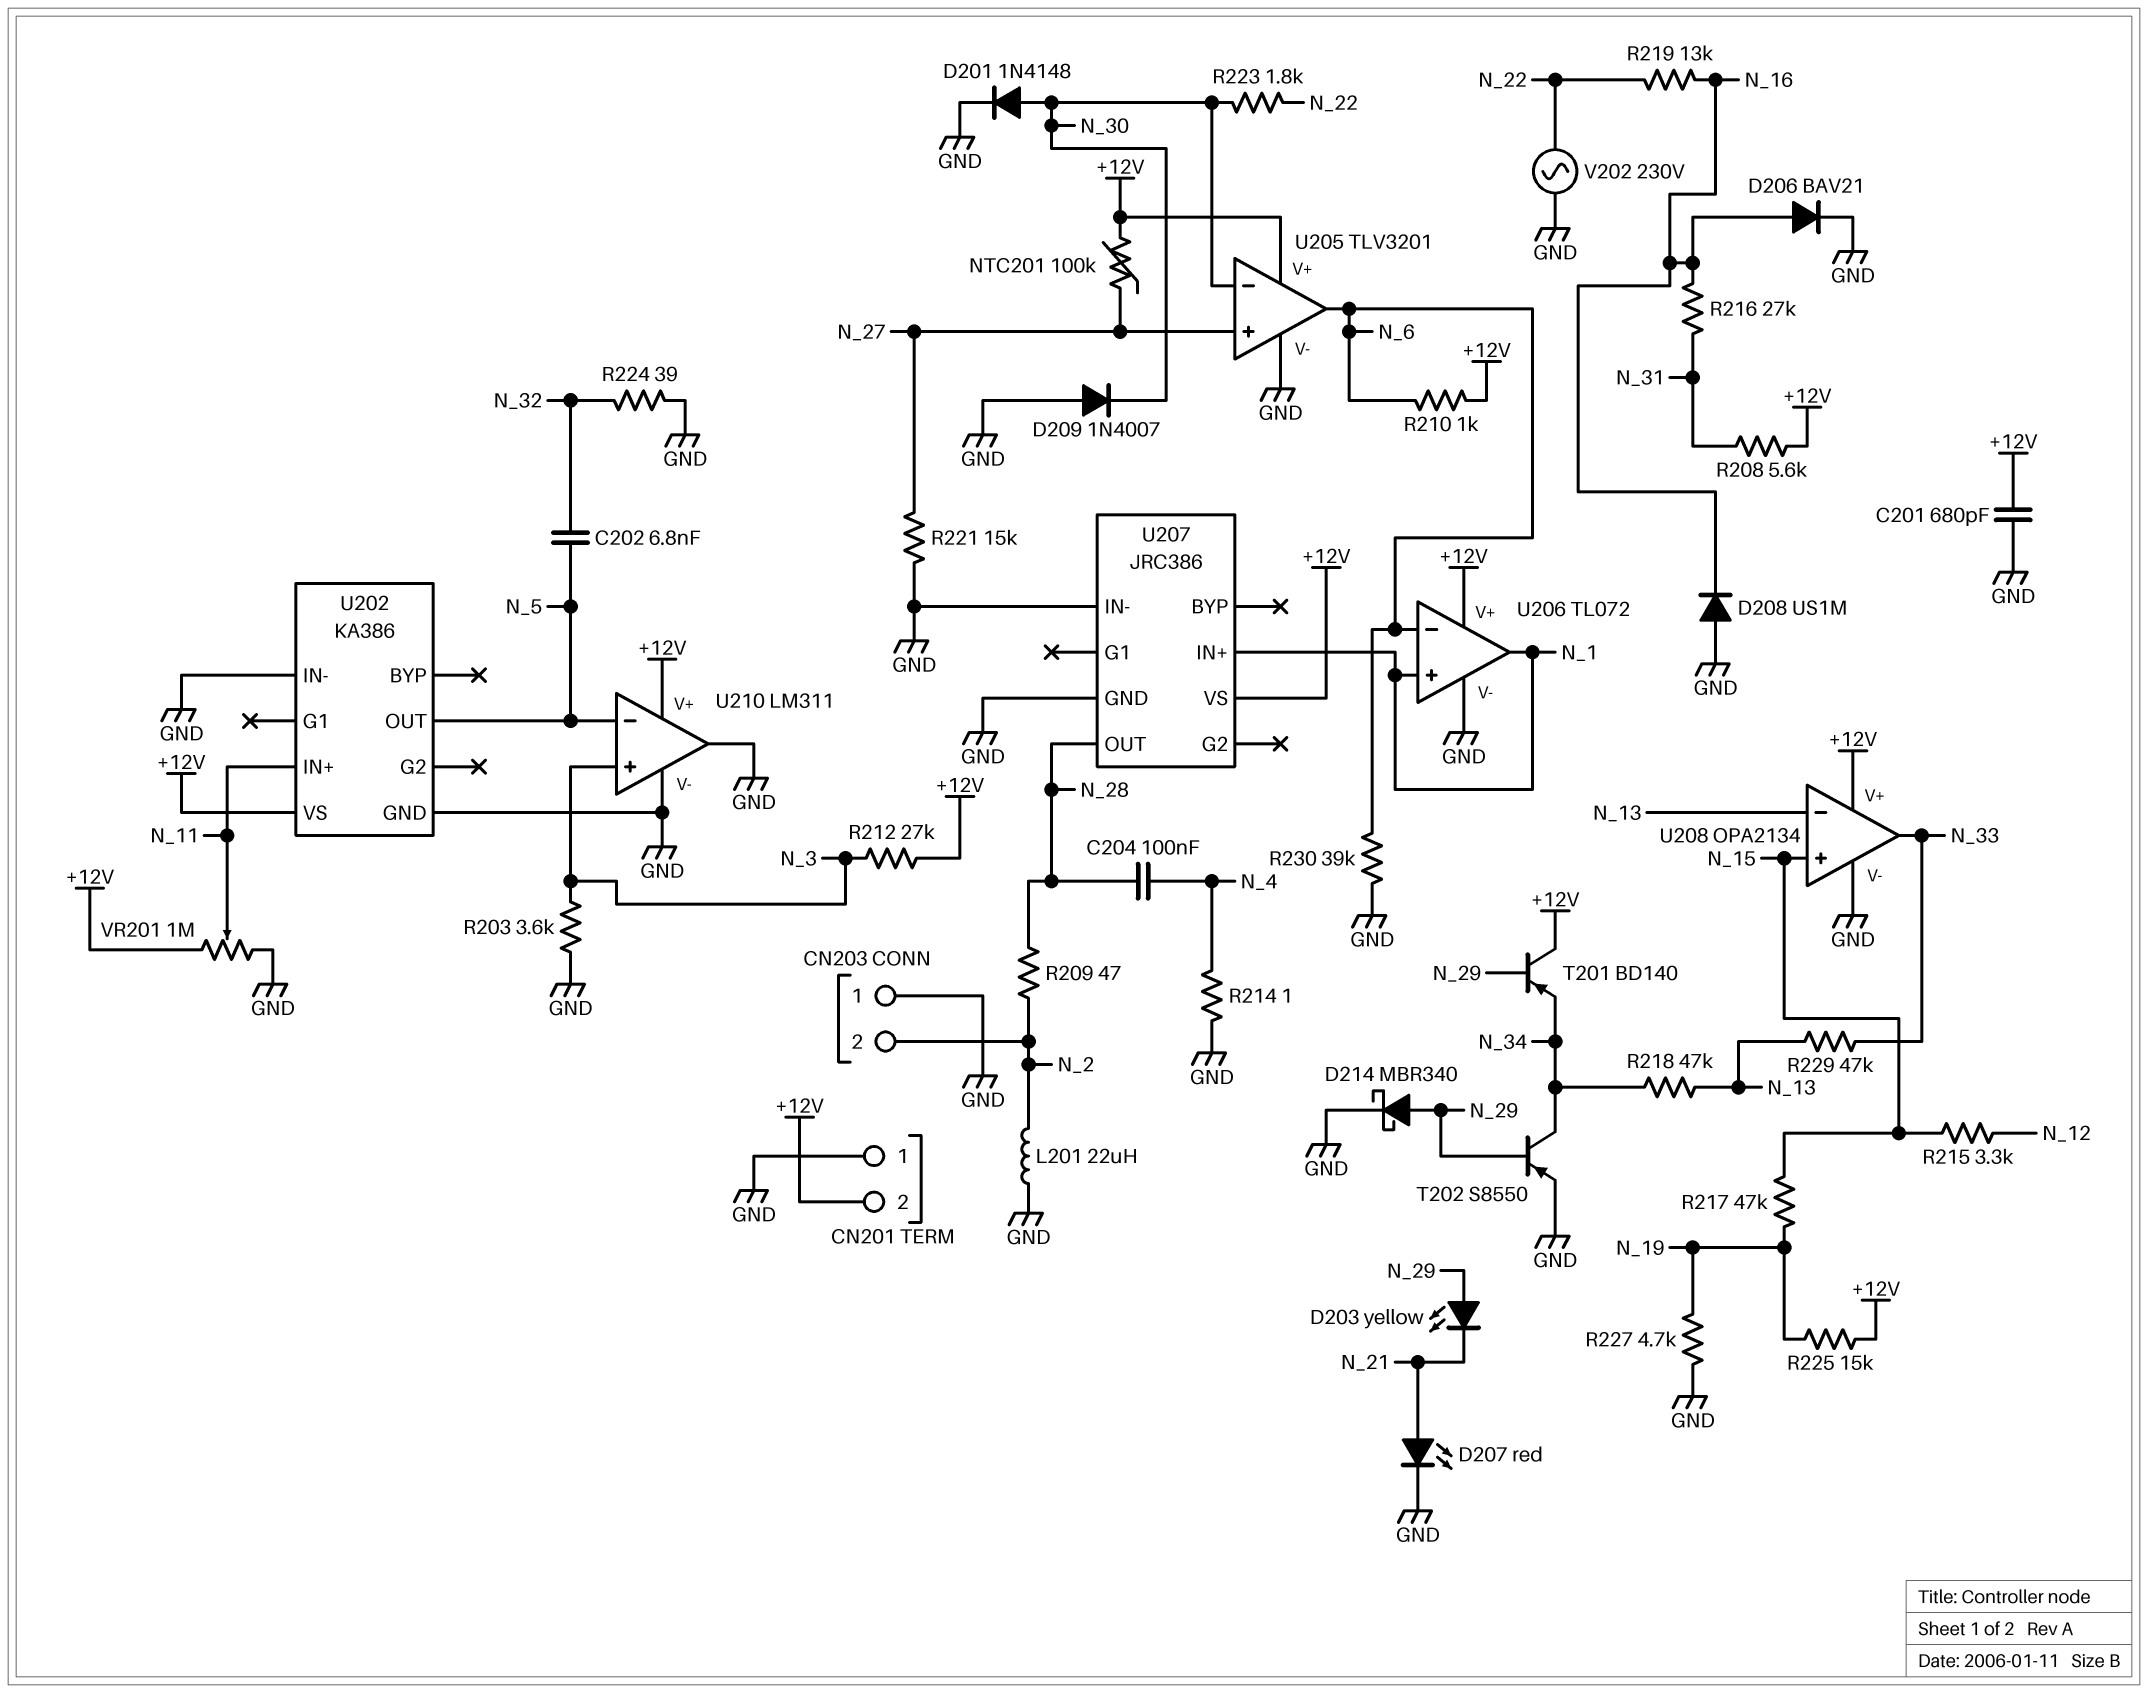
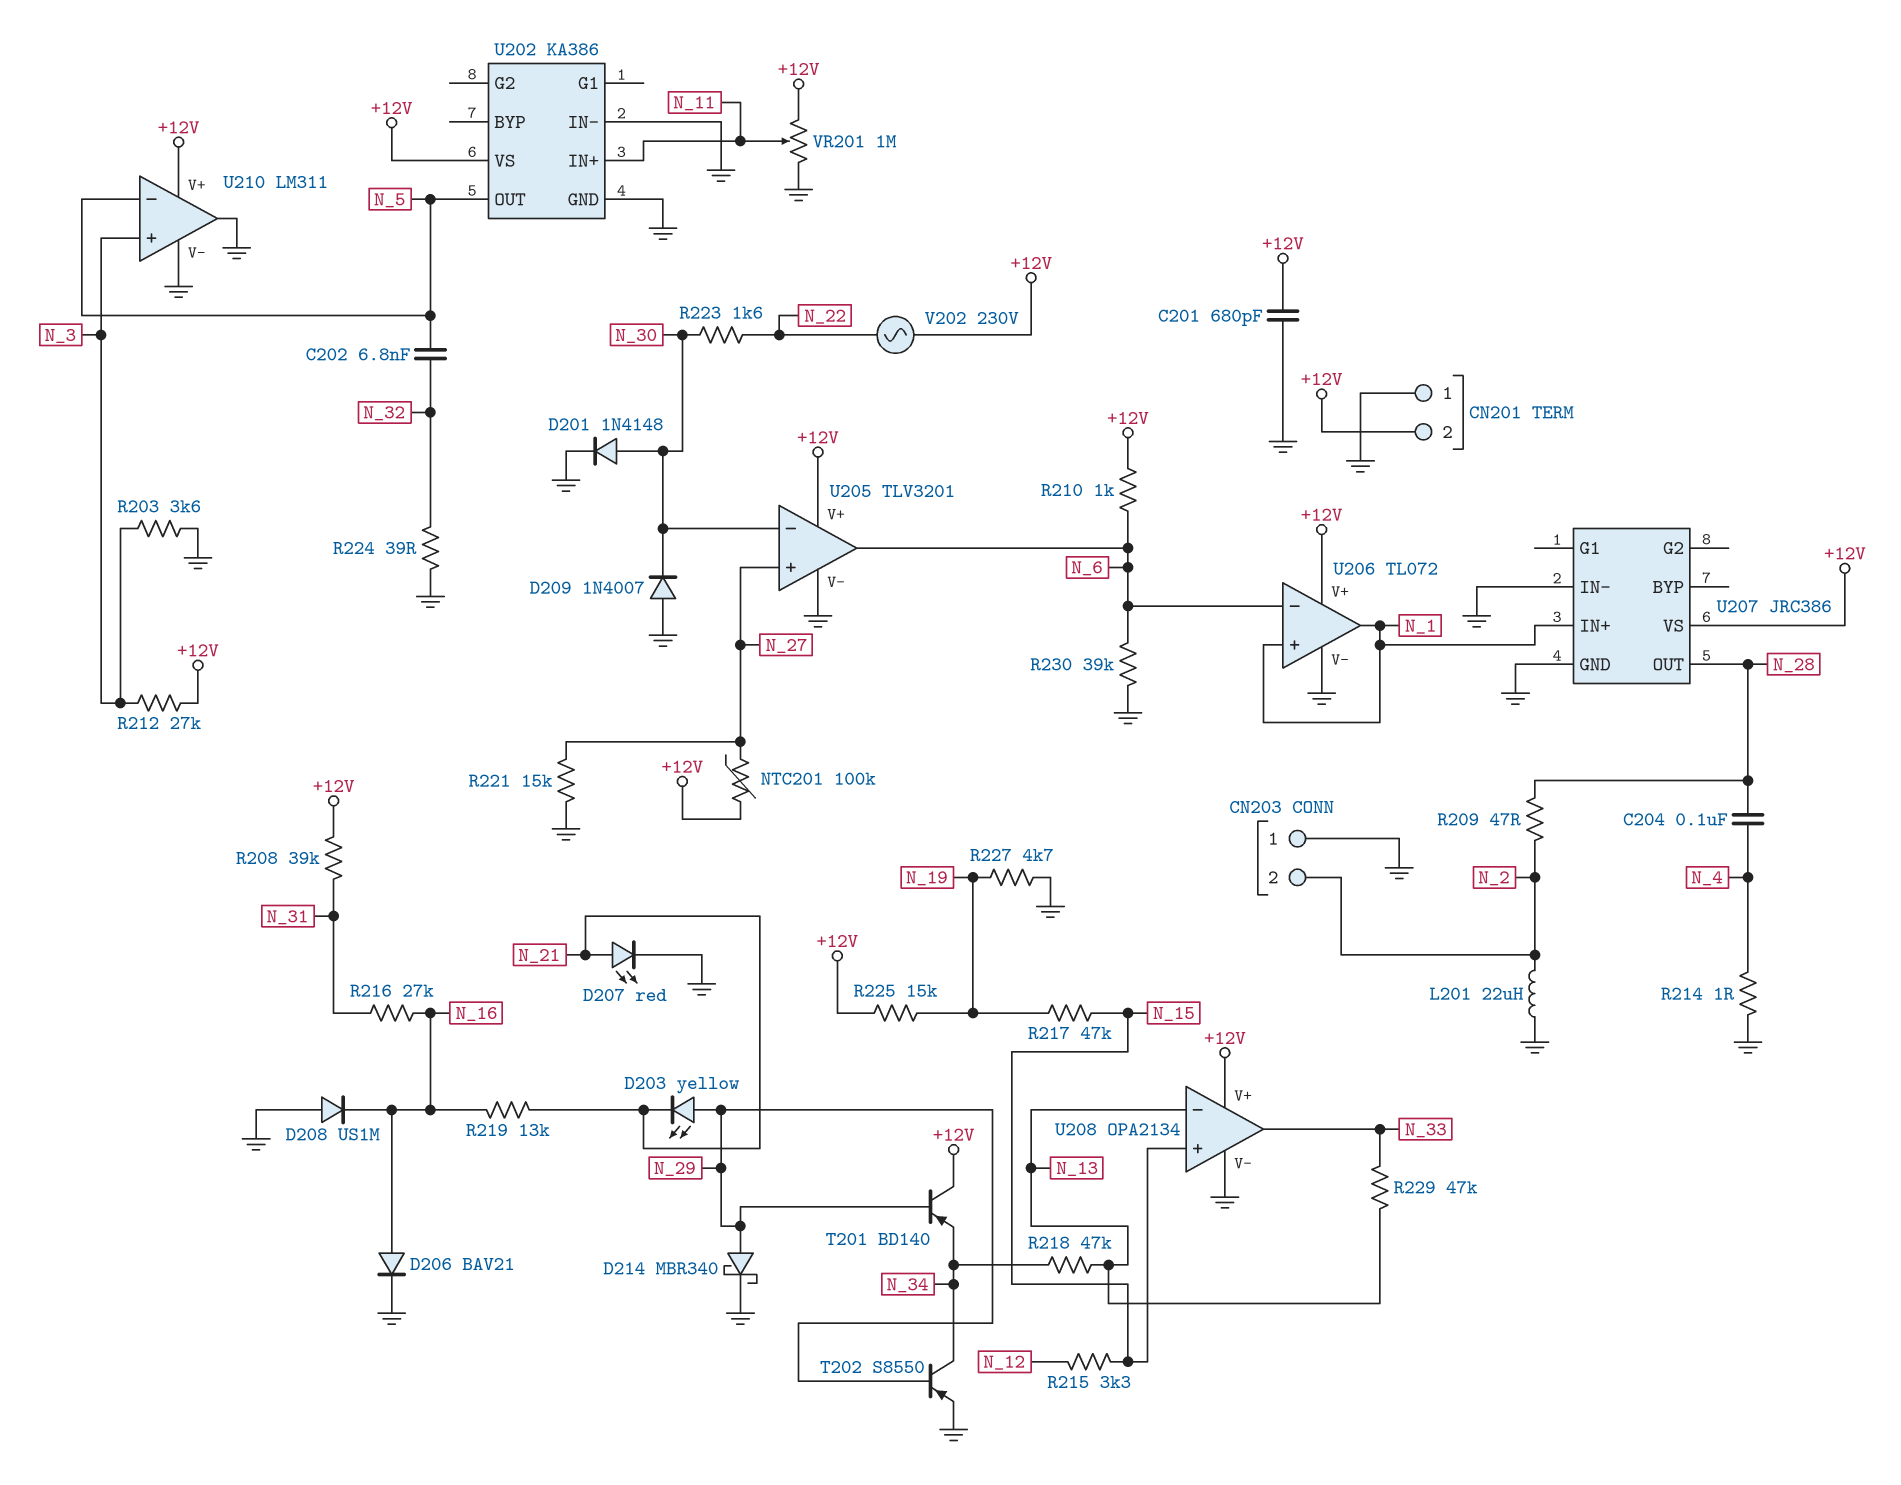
R208: 5.6k (+12V, N_31) -> 39k (+12V, N_31)
R219: 13k (N_16, N_22) -> 13k (N_16, N_21)
R223: 1.8k (N_22, N_30) -> 1.6k (N_22, N_30)
V202: AC 230V (GND, N_22) -> AC 230V (+12V, N_22)

